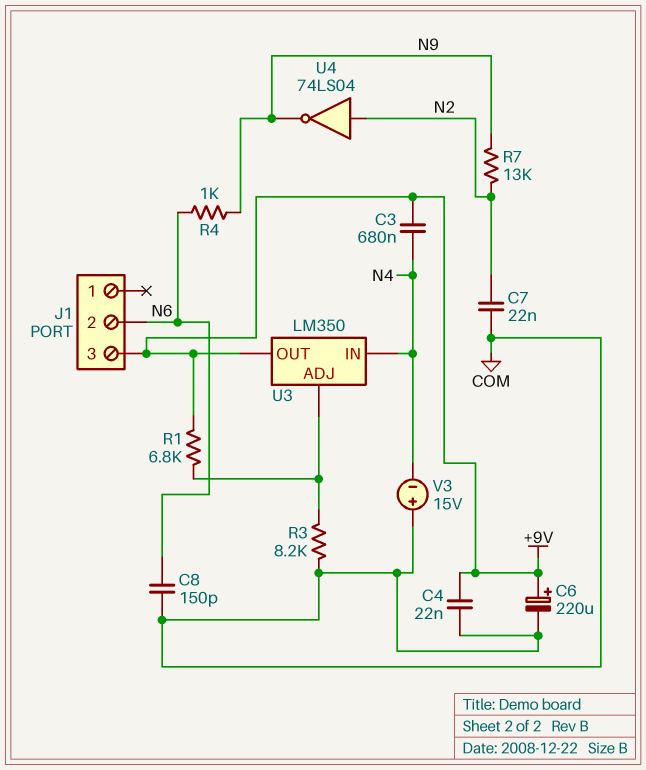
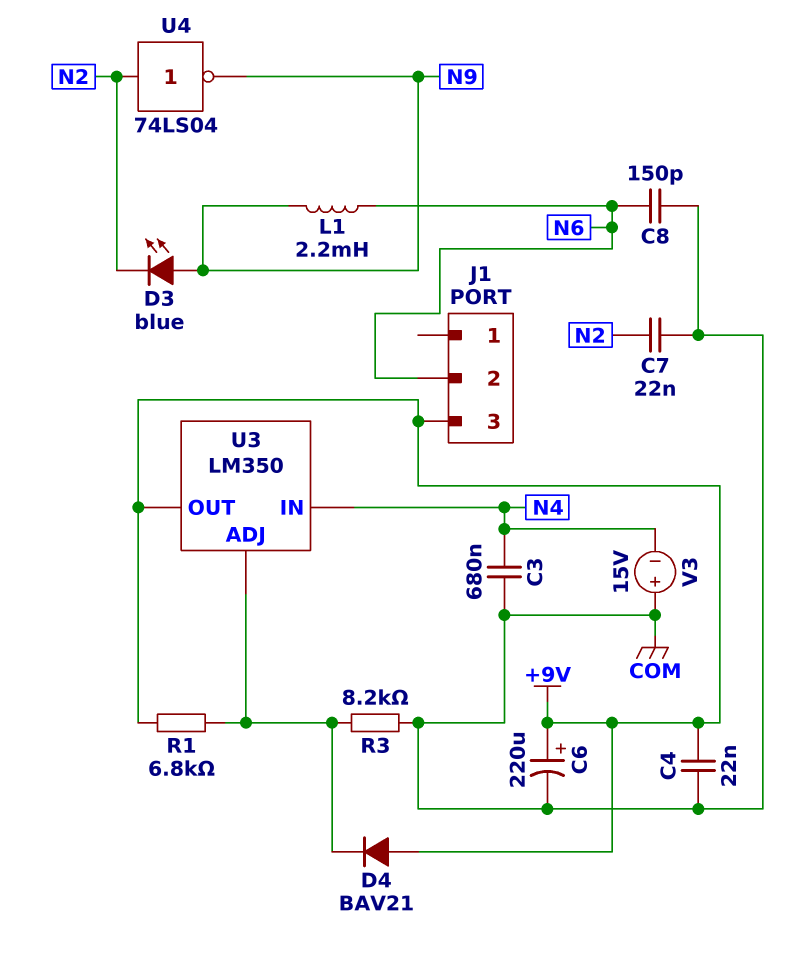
C3: 680nF (+9V, N4) -> 680nF (COM, N4)
D3: none -> LED blue (A N9, K N2)
D4: none -> diode BAV21 (A +9V, K U3/ADJ)
L1: none -> 2.2mH (N6, N9)
R4: 1k (N6, N9) -> none
R7: 13k (N2, N9) -> none

